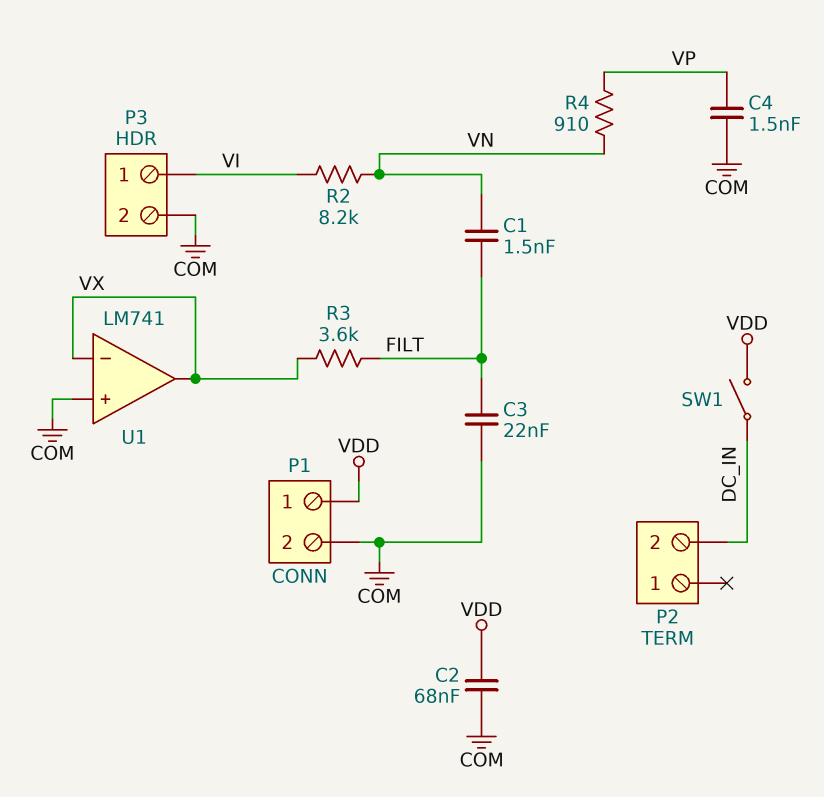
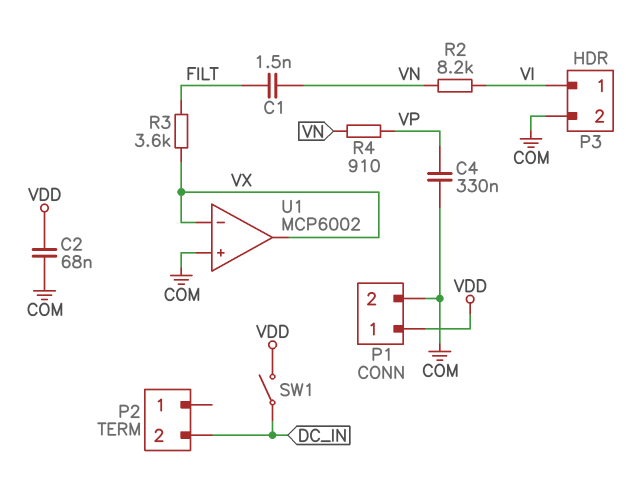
C3: 22nF (COM, FILT) -> none
C4: 1.5nF (COM, VP) -> 330nF (COM, VP)
U1: LM741 -> MCP6002

